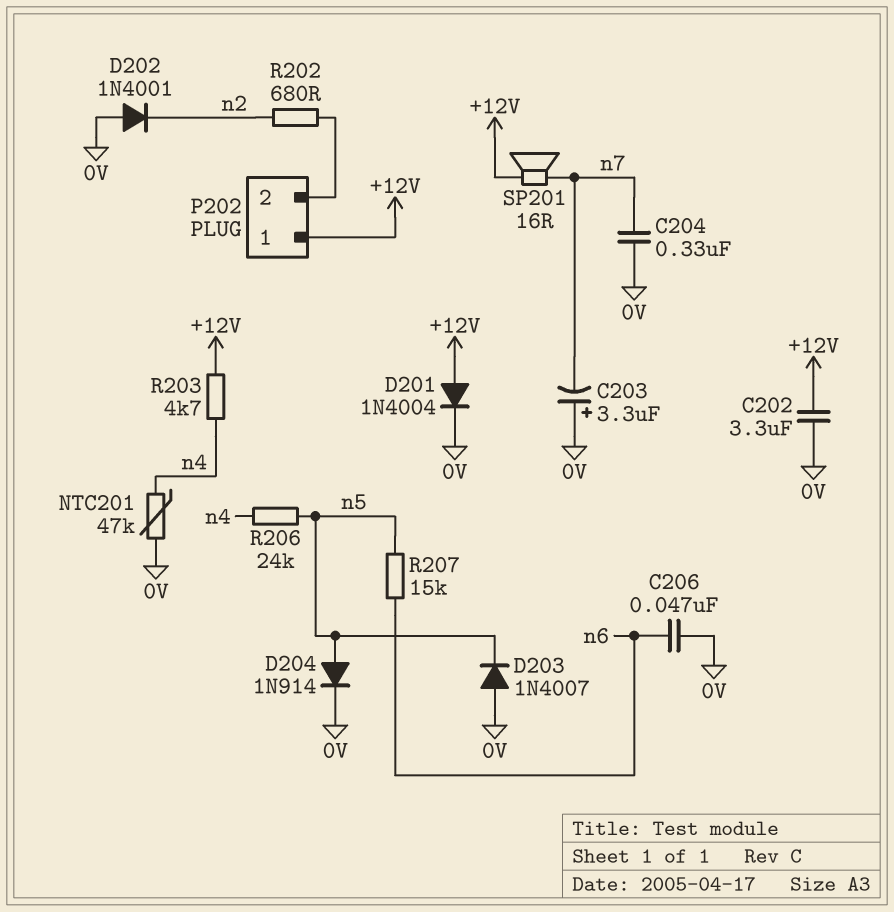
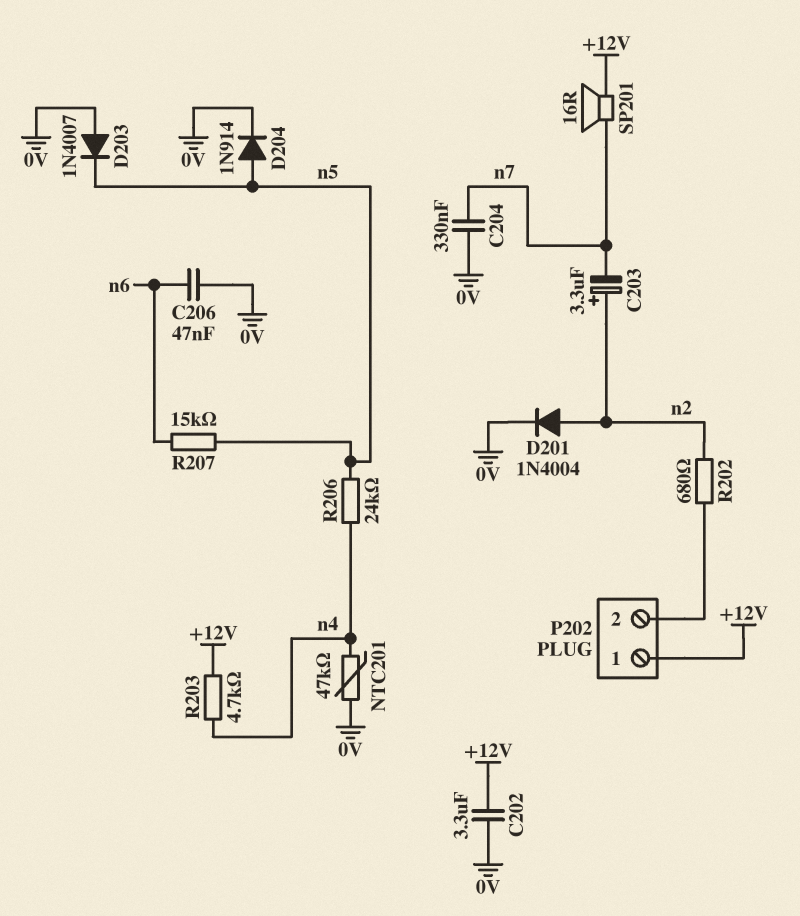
C203: 3.3uF (plus 0V, minus n7) -> 3.3uF (plus n2, minus n7)
D201: diode 1N4004 (A +12V, K 0V) -> diode 1N4004 (A n2, K 0V)
D202: diode 1N4001 (A 0V, K n2) -> none

